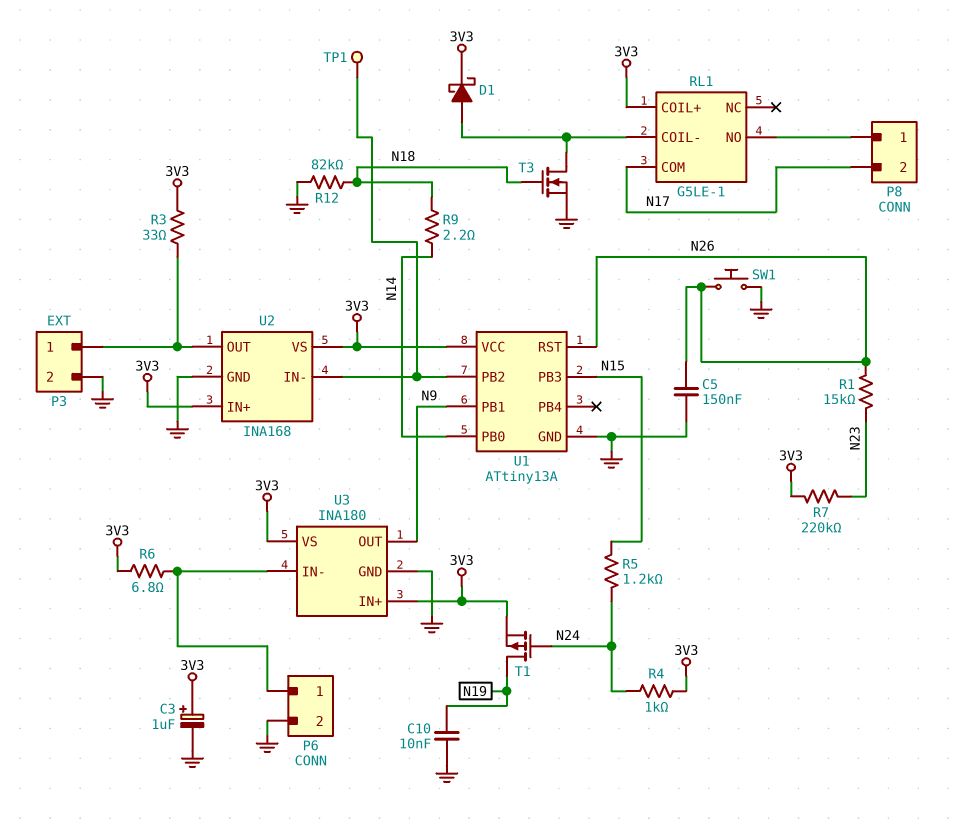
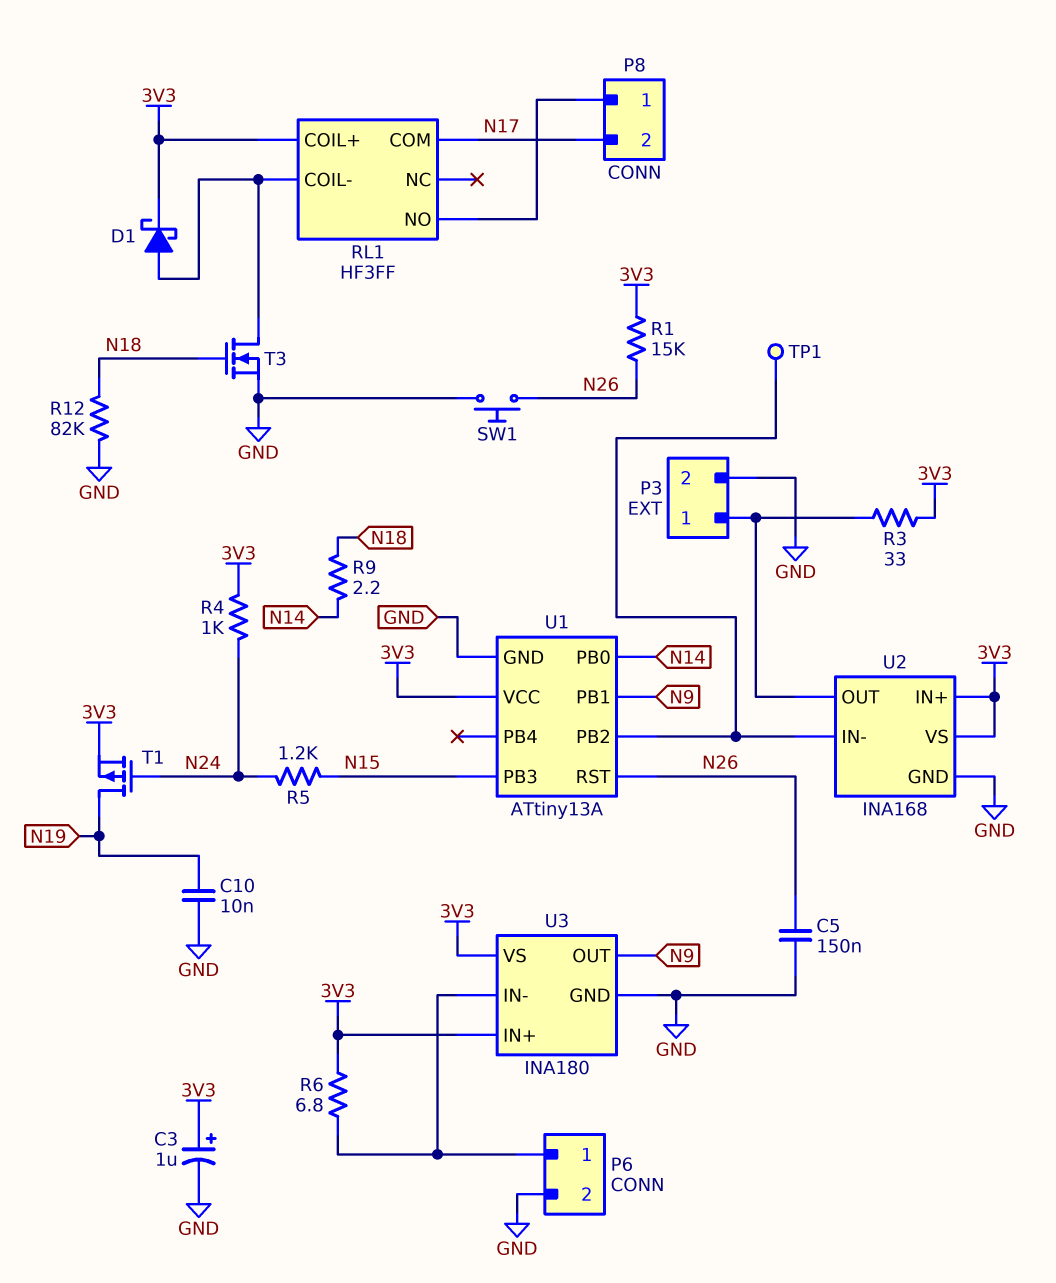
R1: 15k (N23, N26) -> 15k (3V3, N26)
R7: 220k (3V3, N23) -> none
RL1: G5LE-1 -> HF3FF

